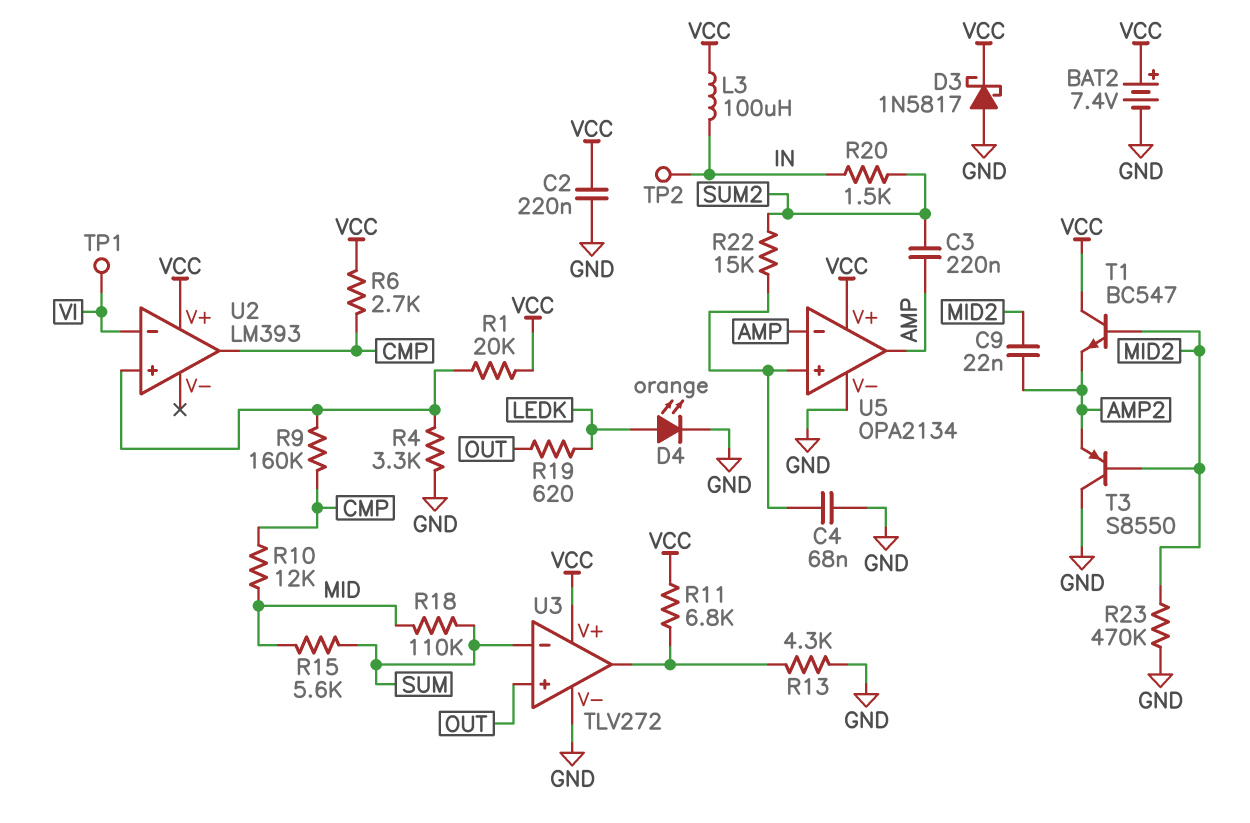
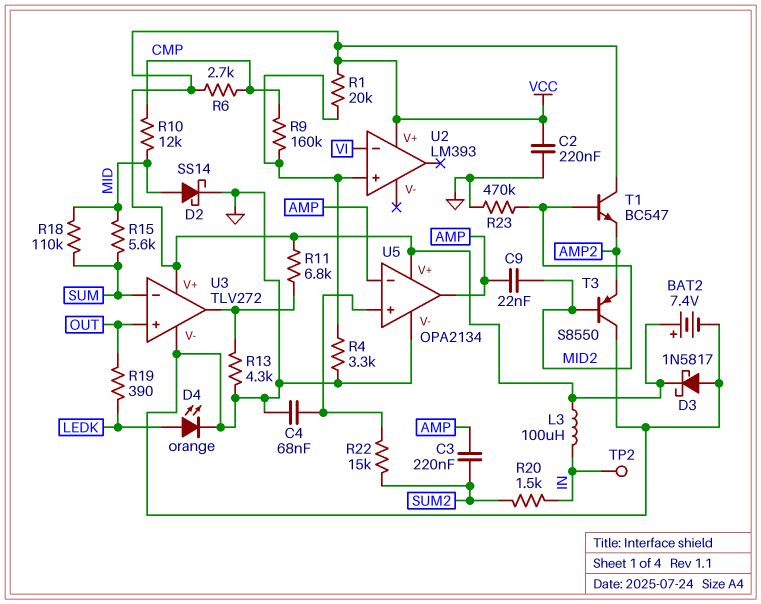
C9: 22nF (AMP2, MID2) -> 22nF (AMP, MID2)
D2: none -> schottky SS14 (A MID, K GND)
R19: 620 (LEDK, OUT) -> 390 (LEDK, OUT)
TP1: test point (VI) -> none
U2 pin out: CMP -> none

